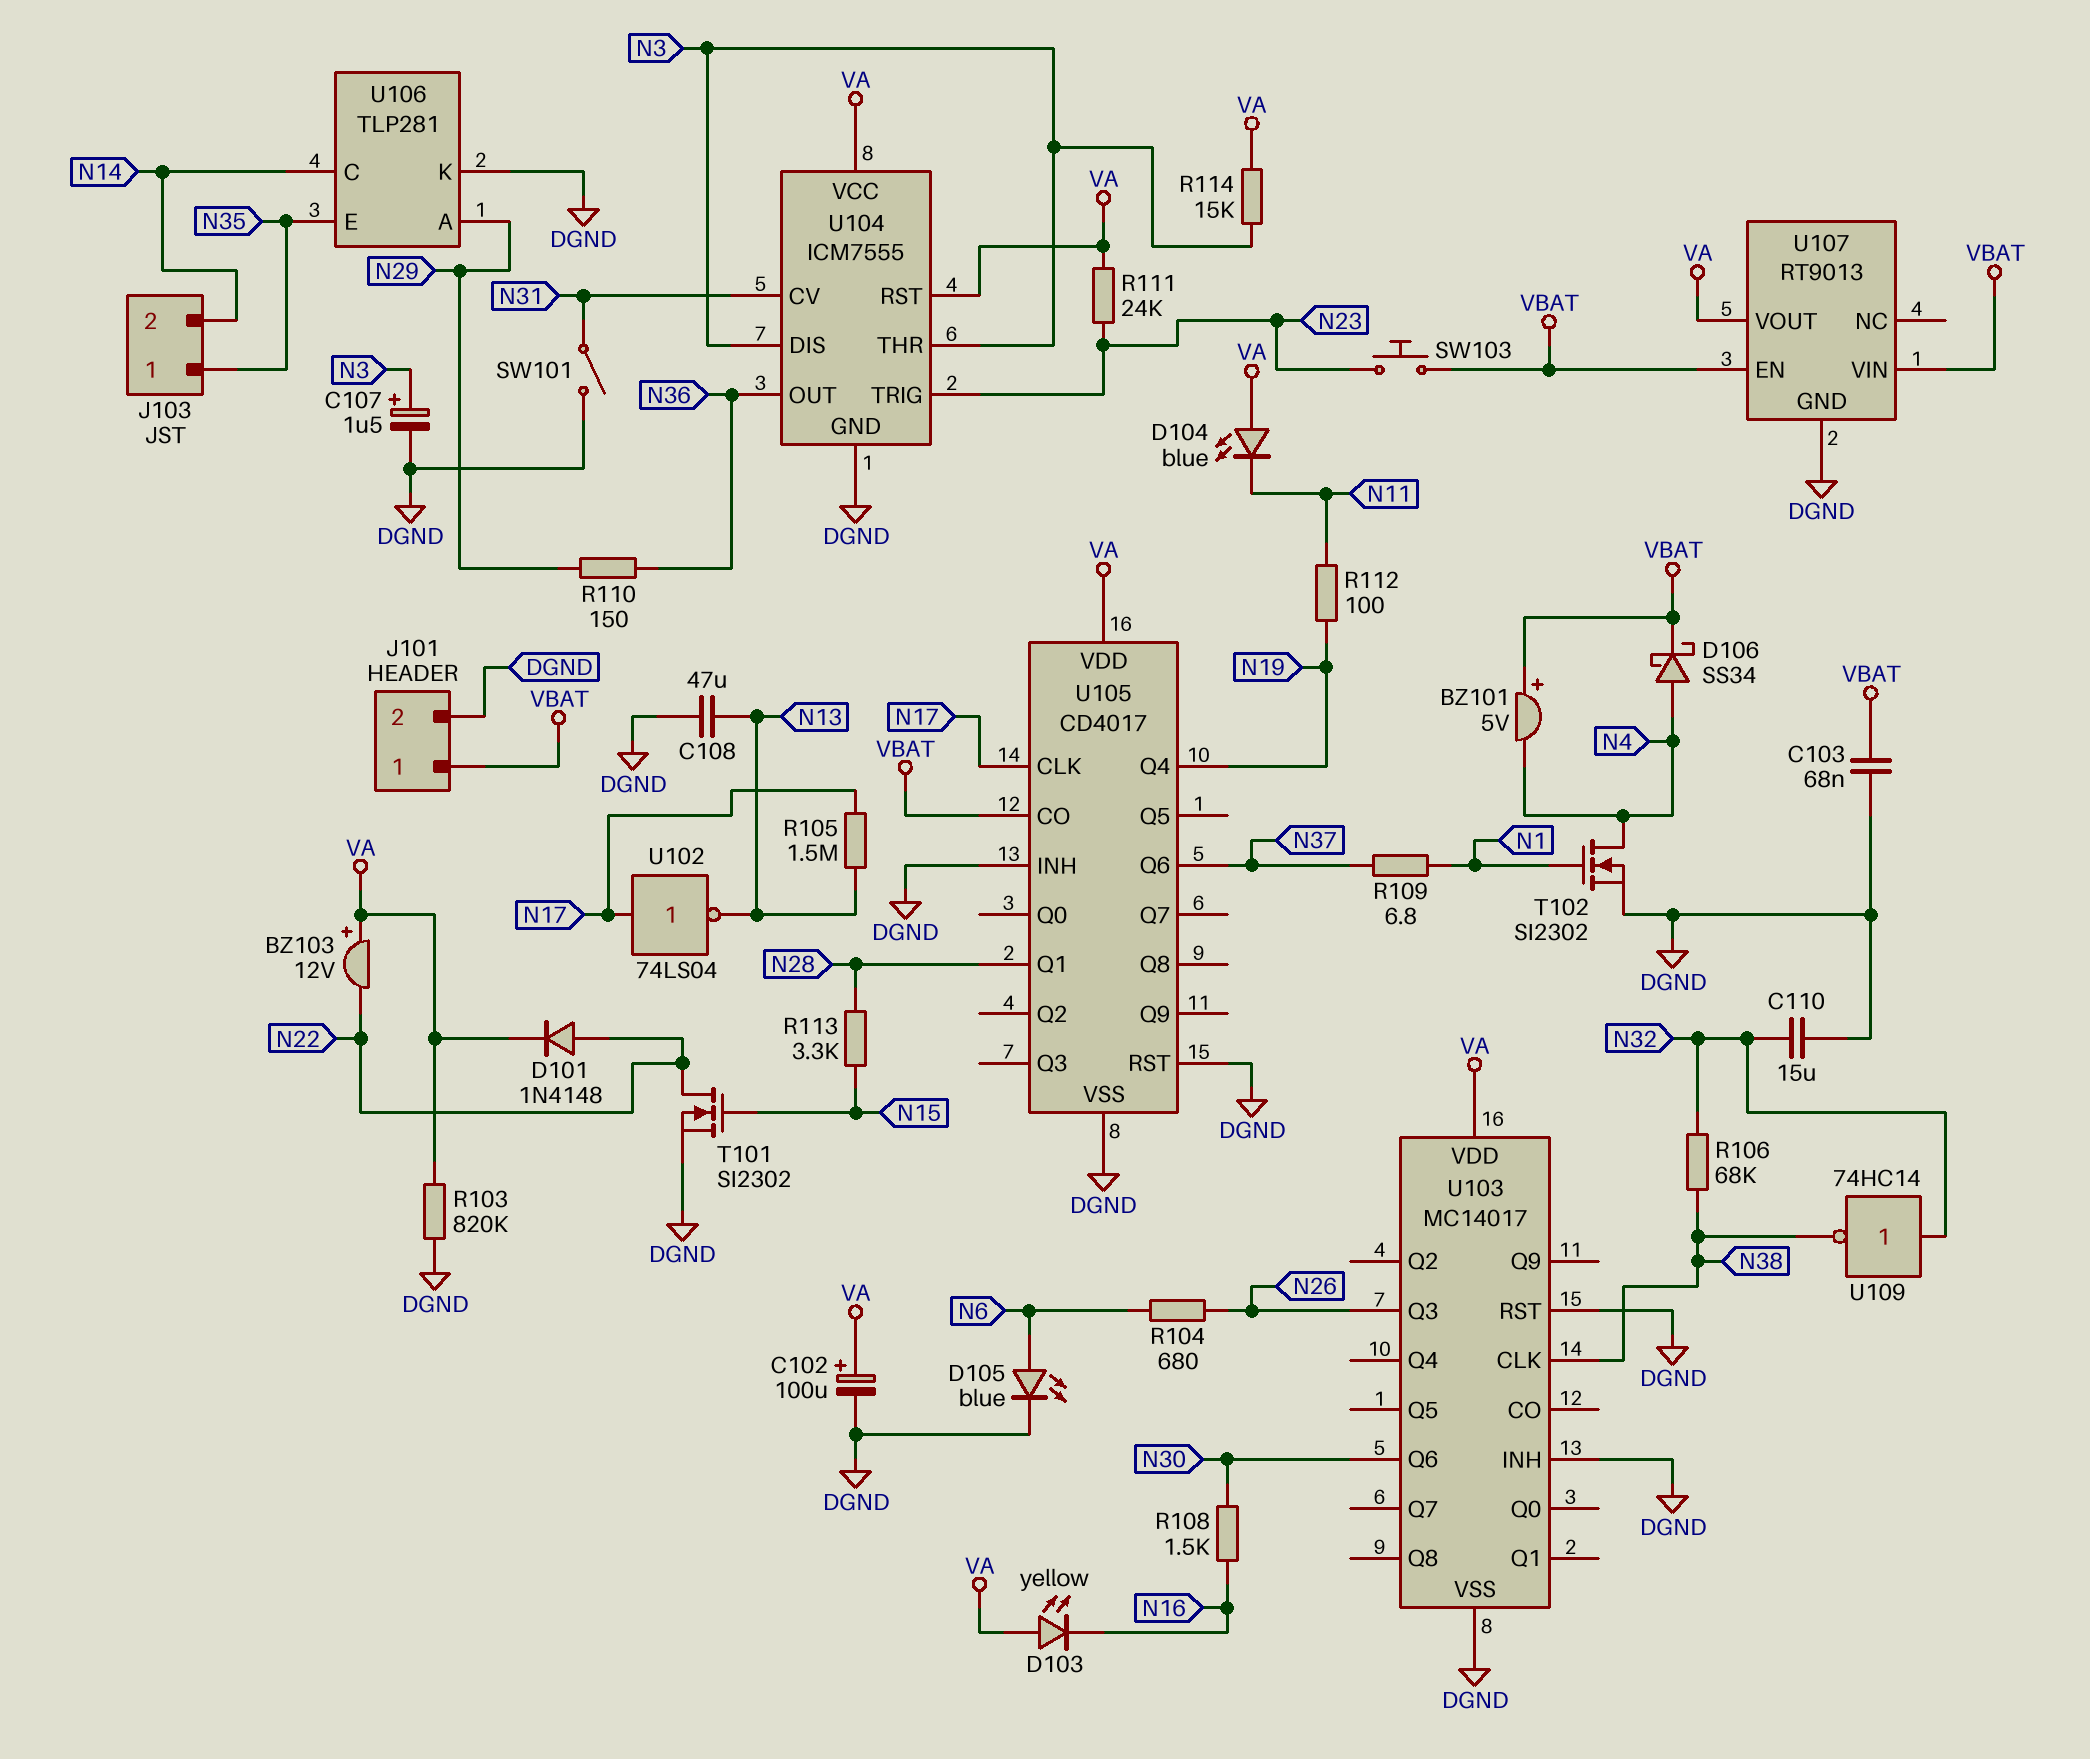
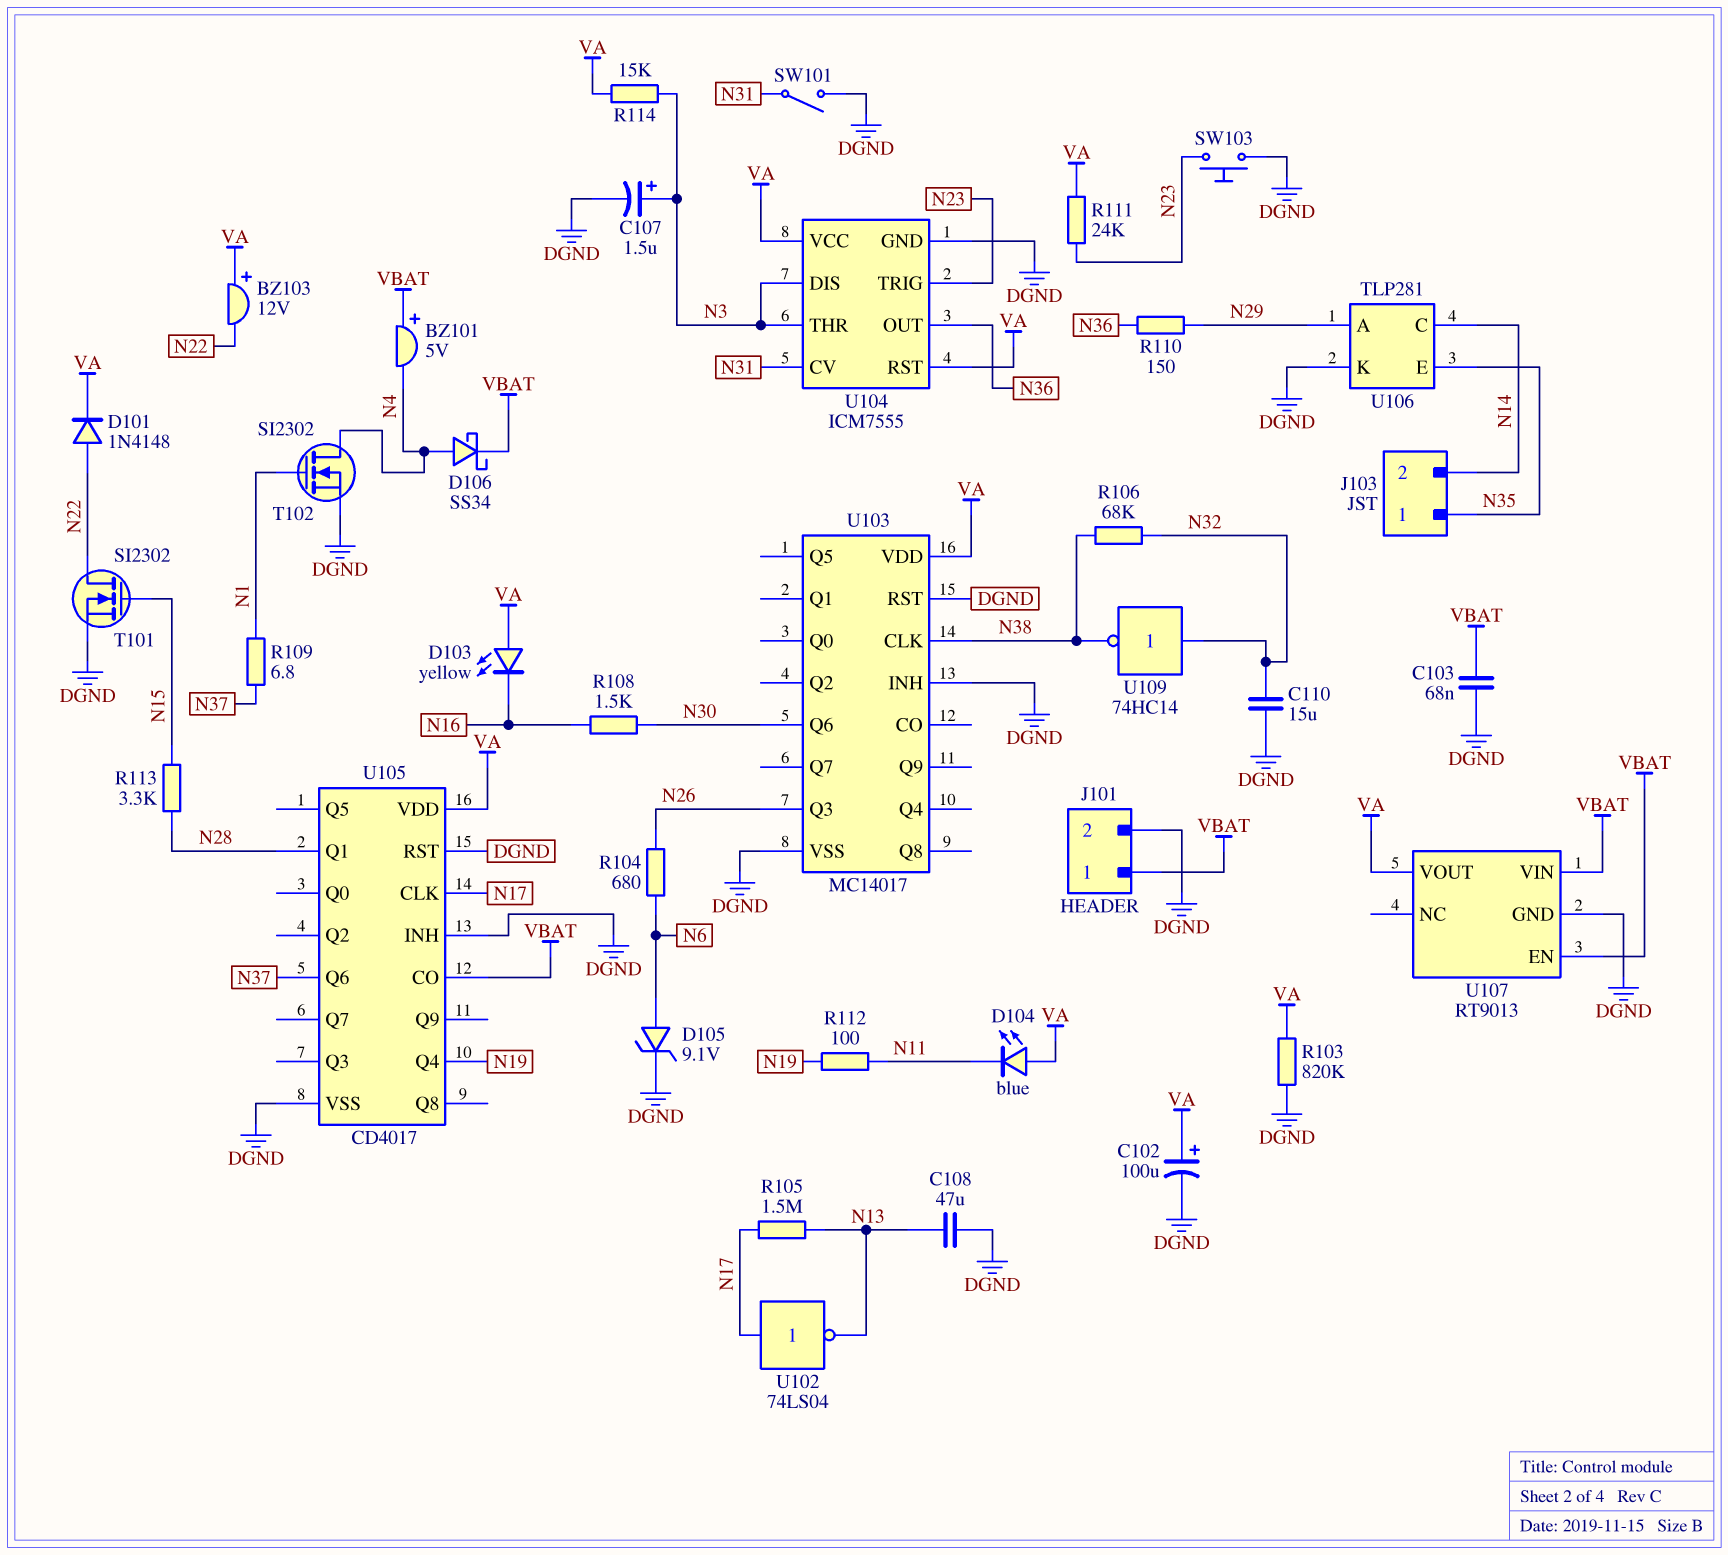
D105: LED blue (A N6, K DGND) -> zener 9.1V (A N6, K DGND)
SW103: button (N23, VBAT) -> button (DGND, N23)

